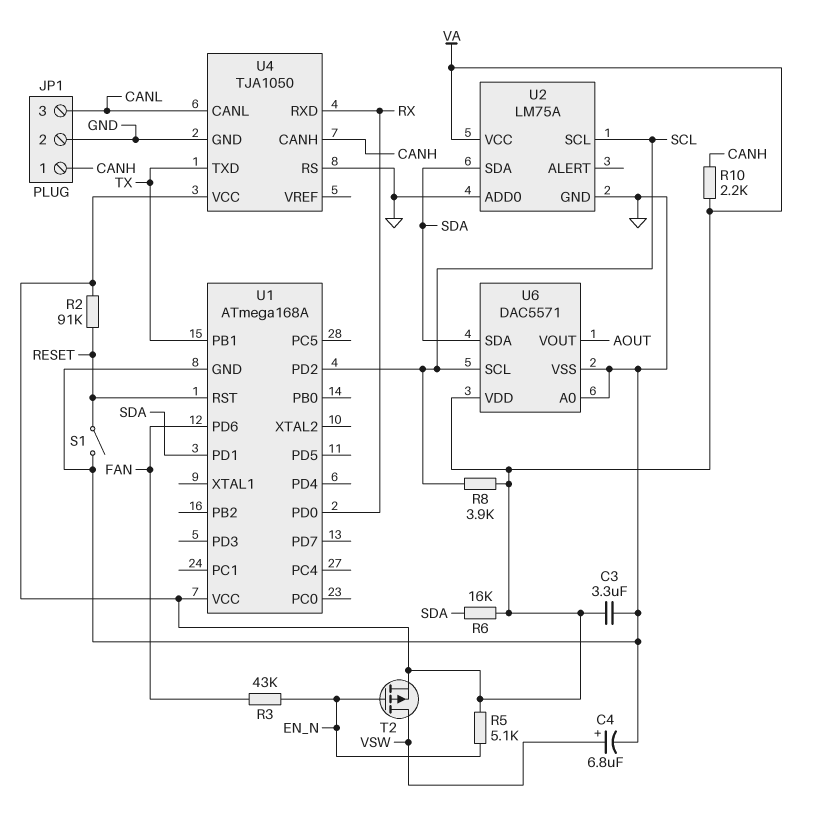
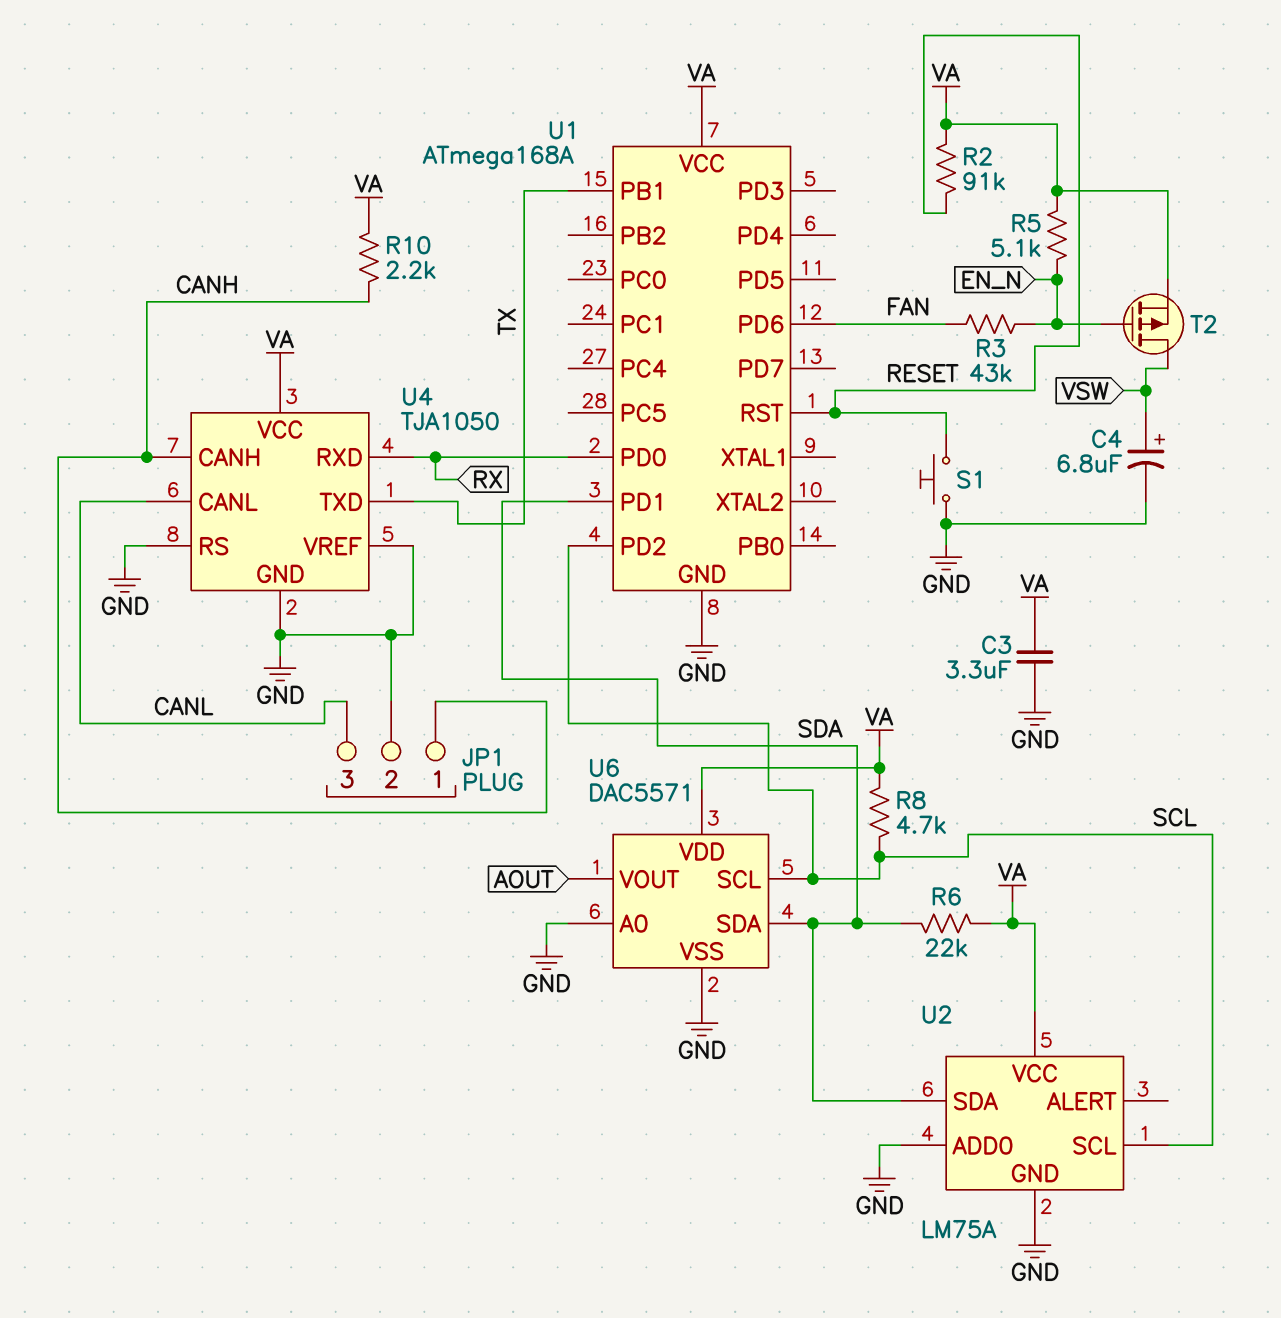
R6: 16k (SDA, VA) -> 22k (SDA, VA)
R8: 3.9k (SCL, VA) -> 4.7k (SCL, VA)
S1: switch (GND, RESET) -> button (GND, RESET)
U4 pin VREF: none -> GND

